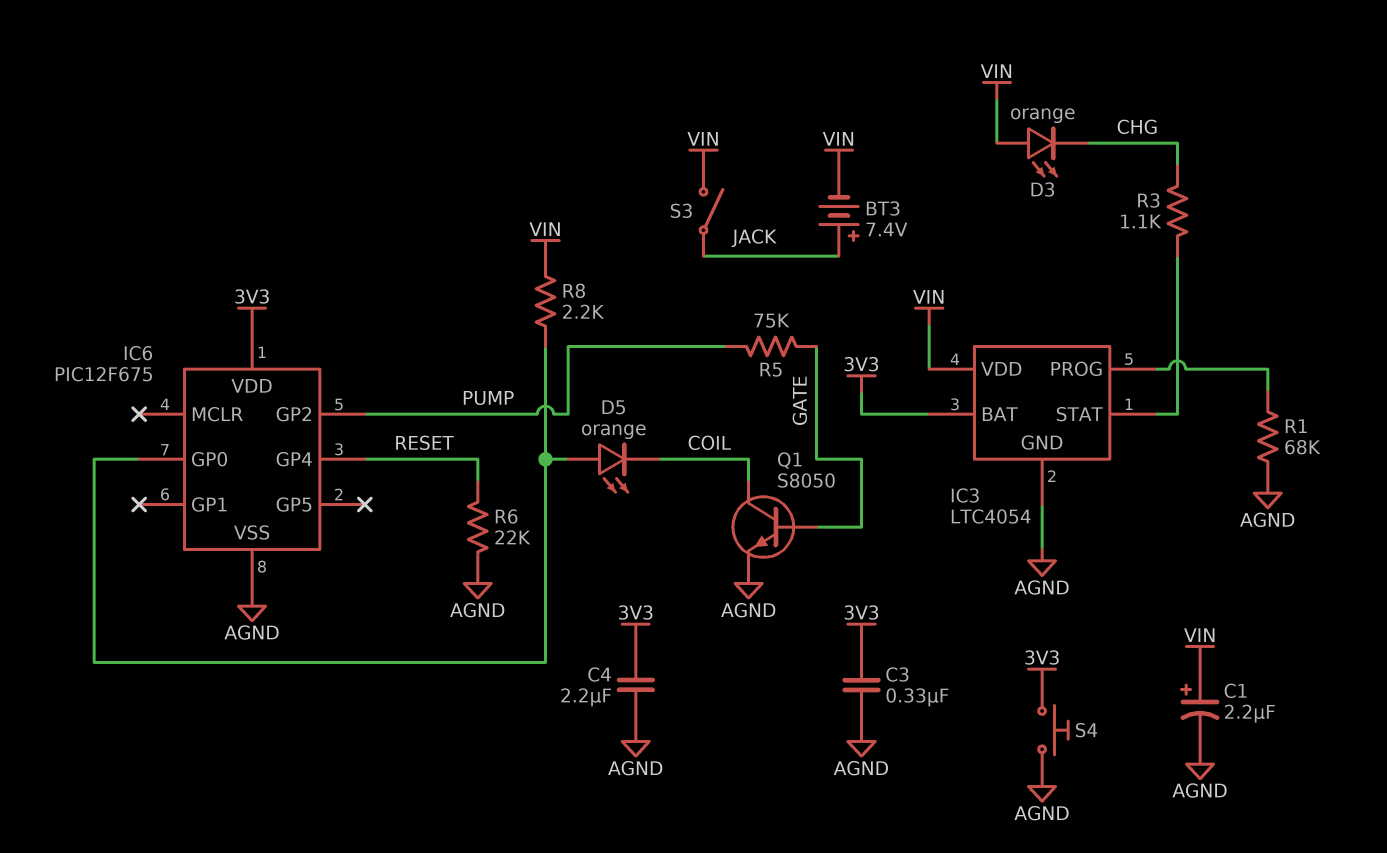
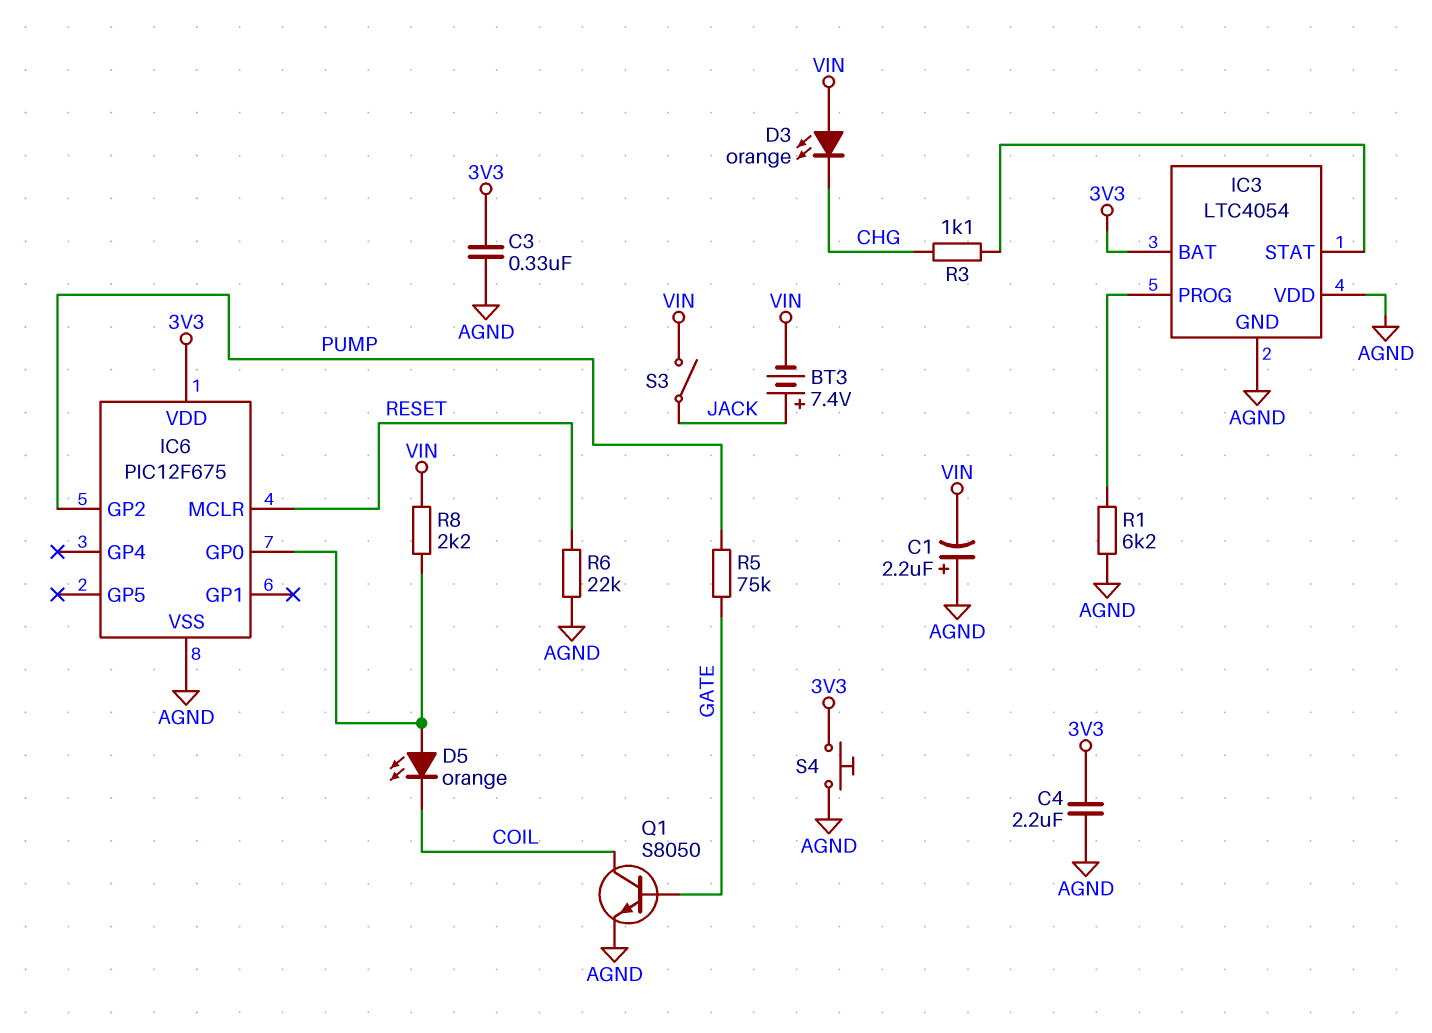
C1: 2.2uF (plus VIN, minus AGND) -> 2.2uF (plus AGND, minus VIN)
IC3 pin VDD: VIN -> AGND
IC6 pin GP4: RESET -> none
IC6 pin MCLR: none -> RESET
R1: 68k (AGND, IC3/PROG) -> 6.2k (AGND, IC3/PROG)

